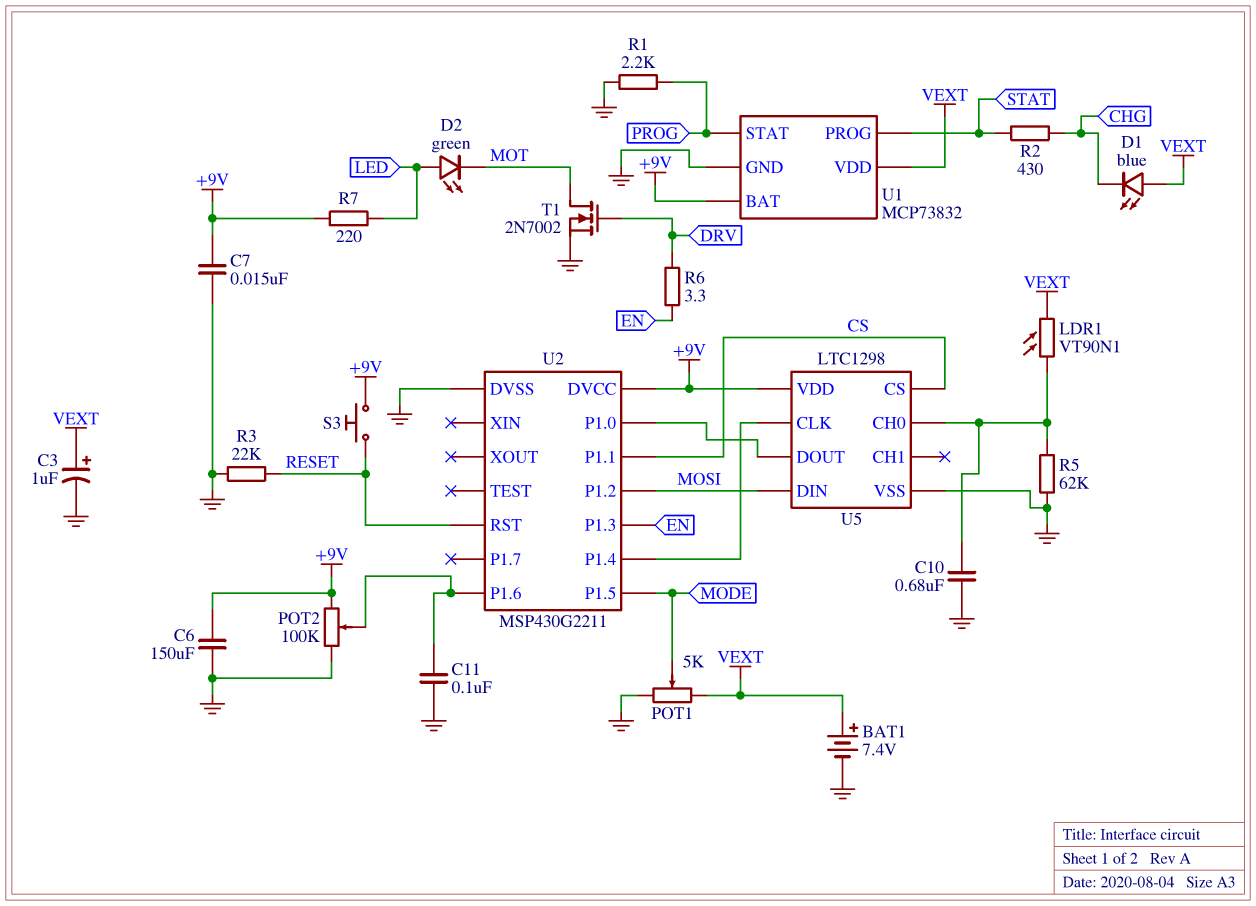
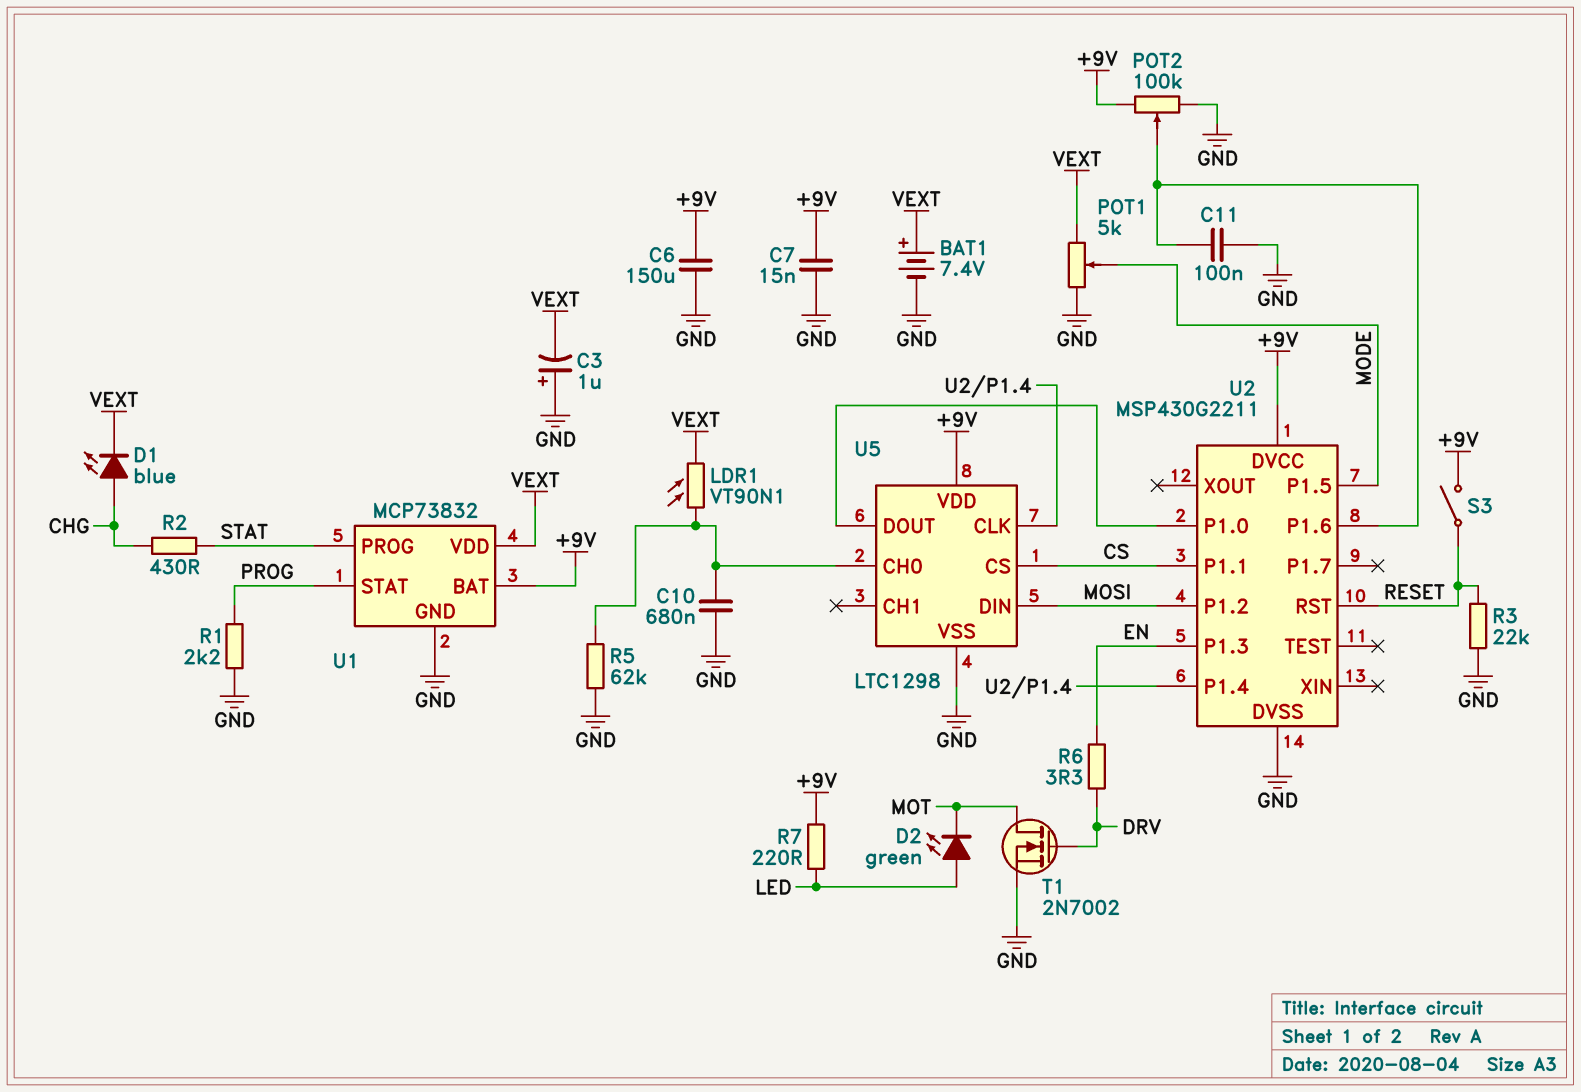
C3: 1uF (plus VEXT, minus GND) -> 1uF (plus GND, minus VEXT)
D1: LED blue (A VEXT, K CHG) -> LED blue (A CHG, K VEXT)
S3: button (+9V, RESET) -> switch (+9V, RESET)

